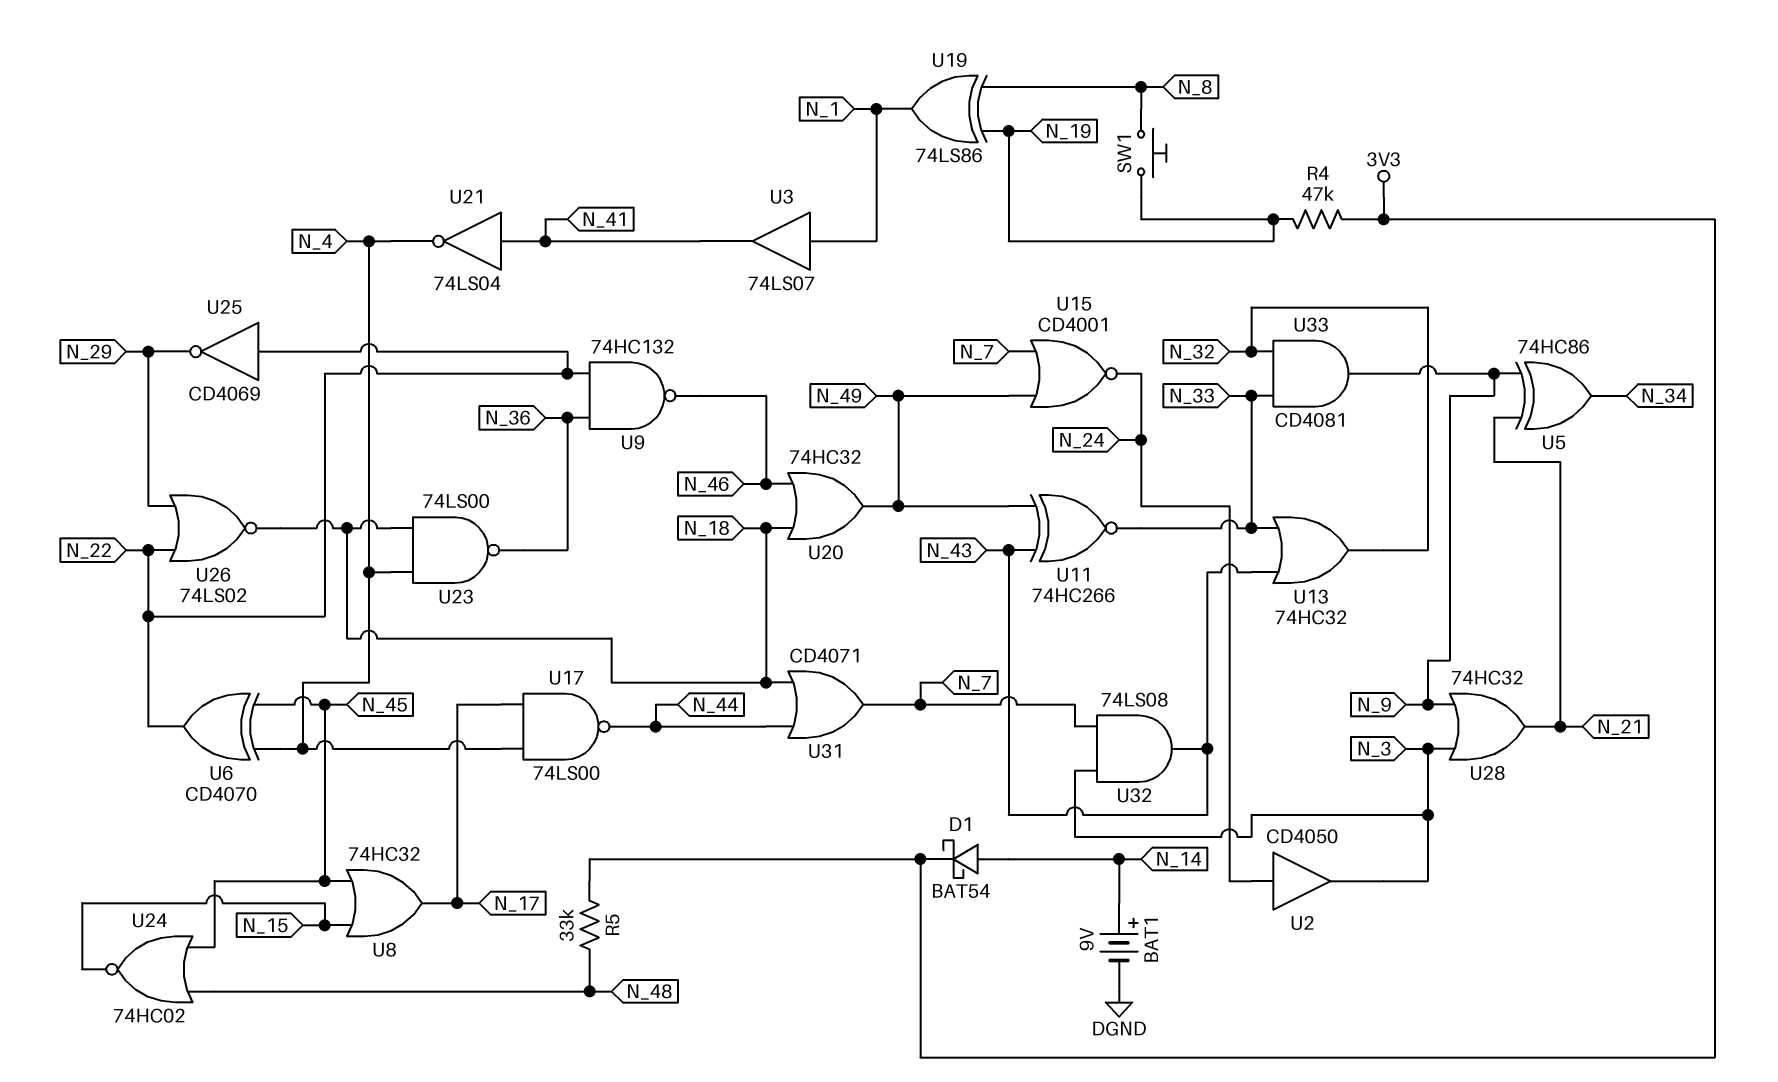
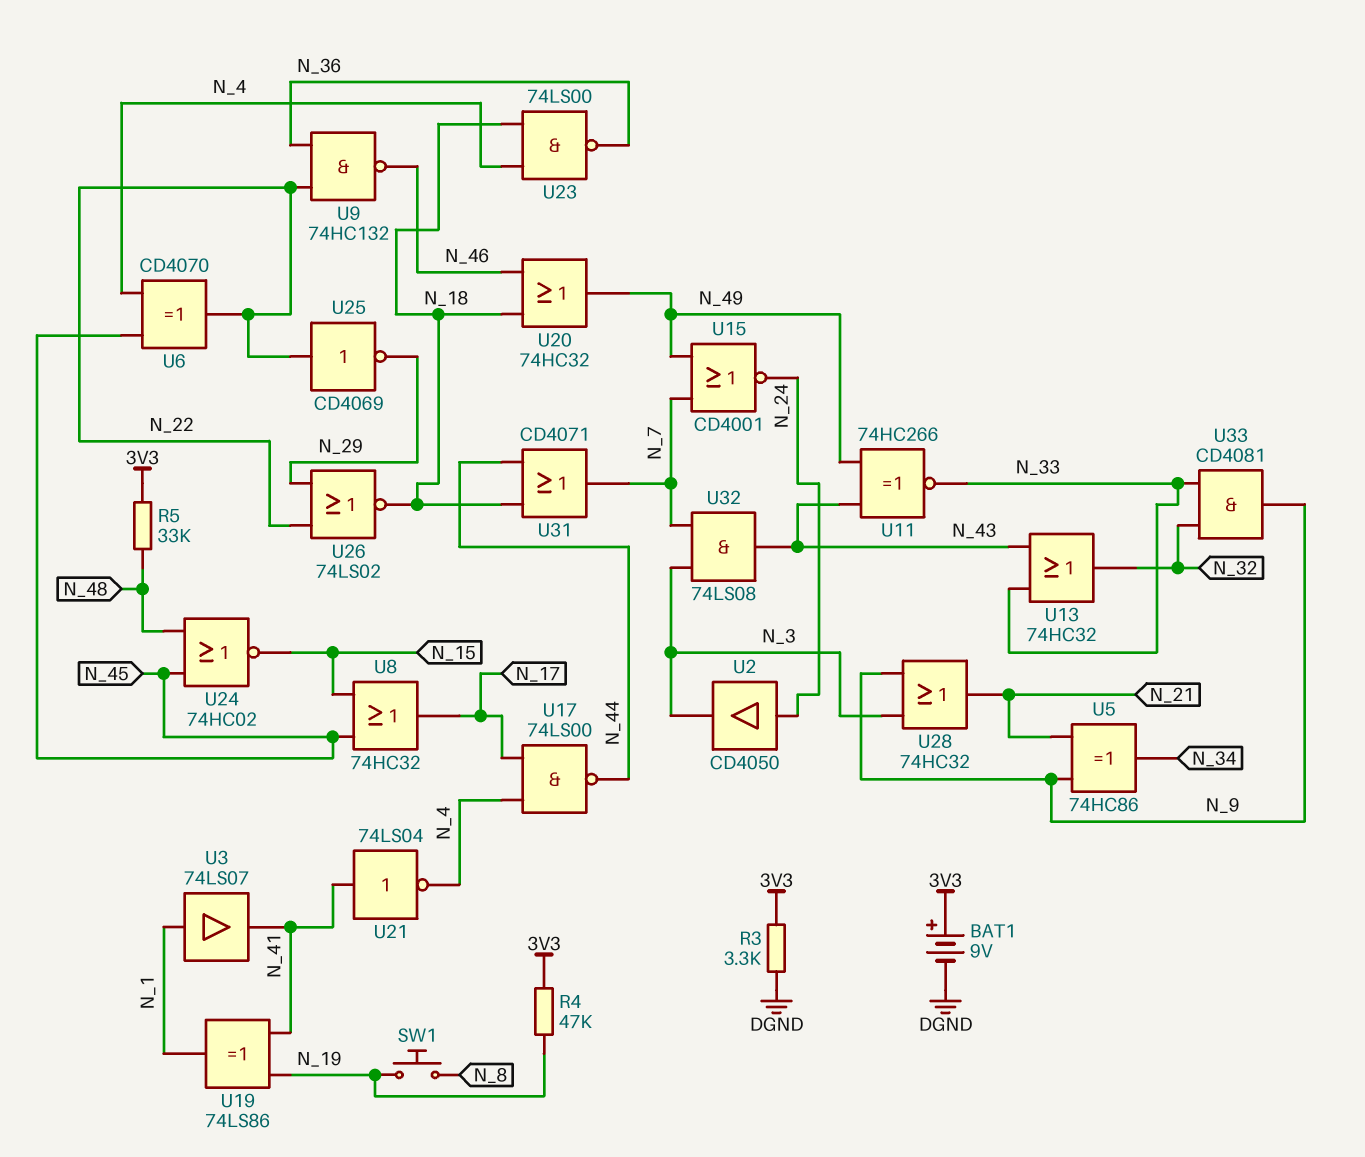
BAT1: 9V (plus N_14, minus DGND) -> 9V (plus 3V3, minus DGND)
D1: schottky BAT54 (A N_14, K 3V3) -> none
R3: none -> 3.3k (3V3, DGND)
U19: XOR 74LS86 (in N_8, in N_19, out N_1) -> XOR 74LS86 (in N_19, in N_41, out N_1)

